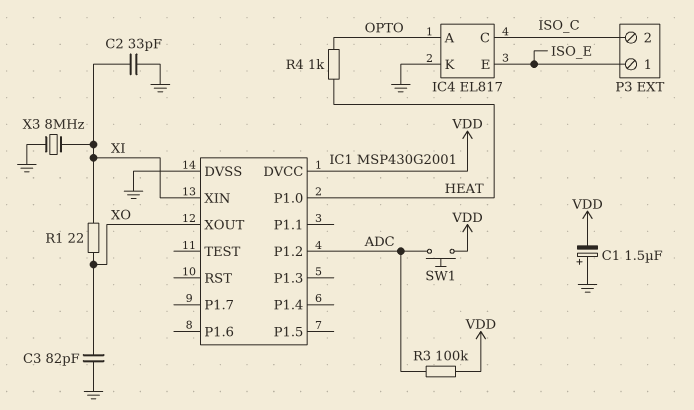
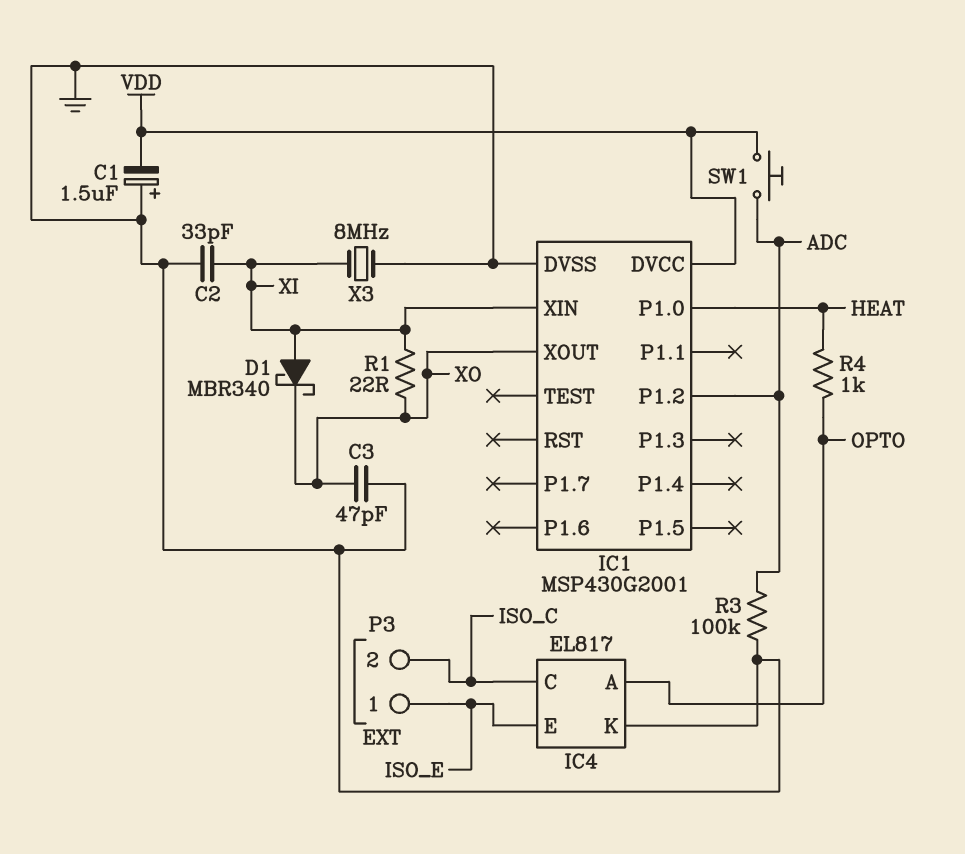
C3: 82pF (GND, XO) -> 47pF (GND, XO)
D1: none -> schottky MBR340 (A XI, K XO)
R3: 100k (ADC, VDD) -> 100k (ADC, GND)

